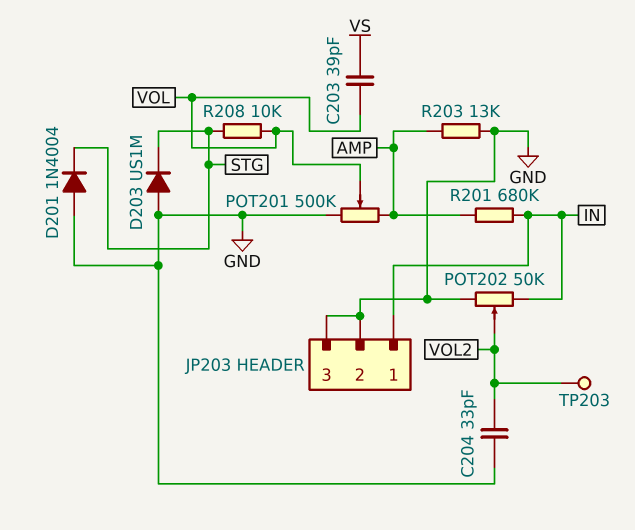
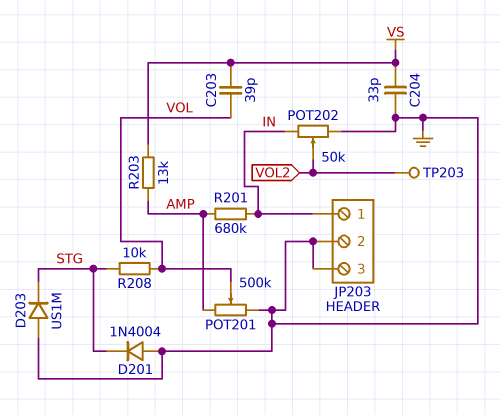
C204: 33pF (GND, VOL2) -> 33pF (GND, VS)
R203: 13k (AMP, GND) -> 13k (AMP, VS)

